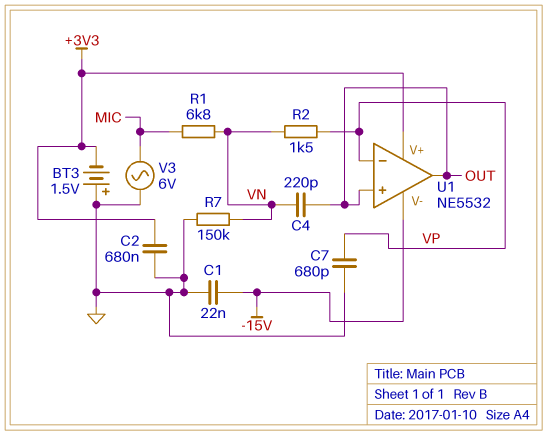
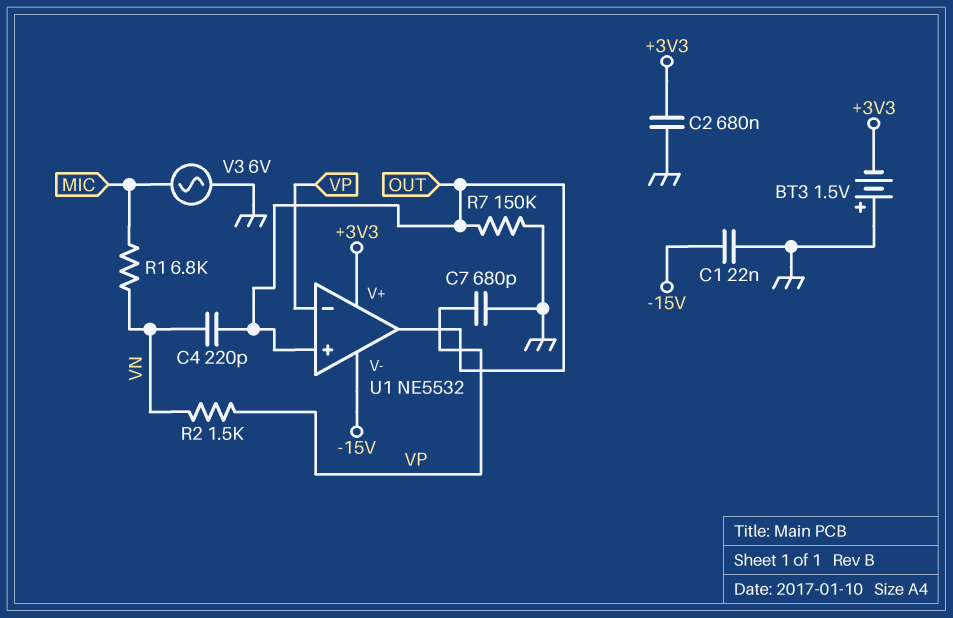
R7: 150k (GND, VN) -> 150k (GND, OUT)

